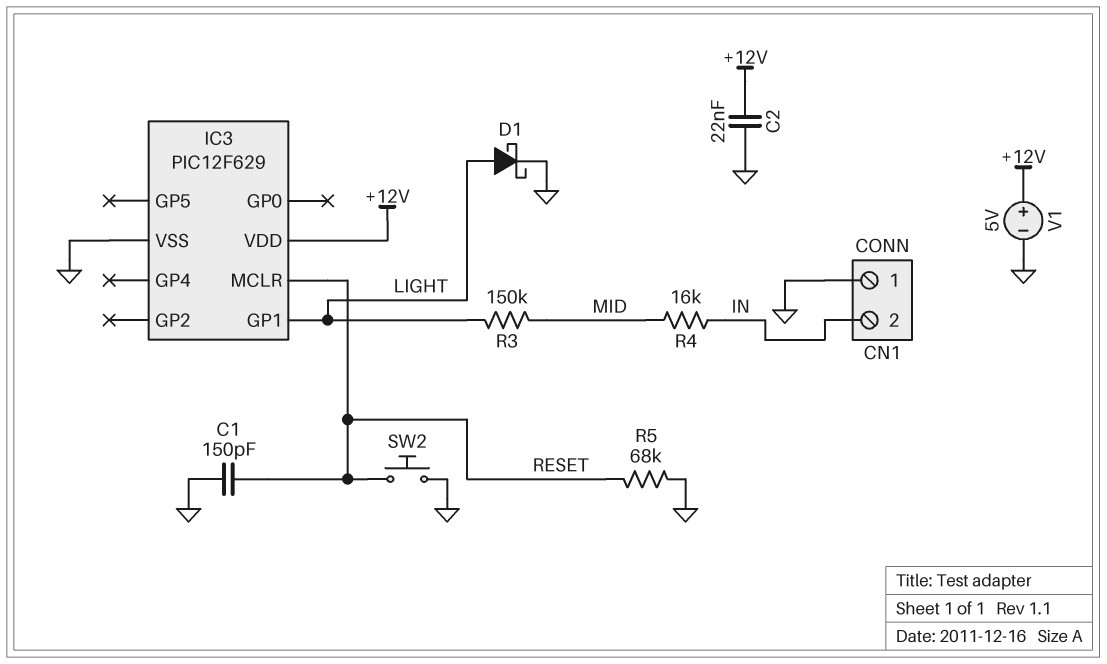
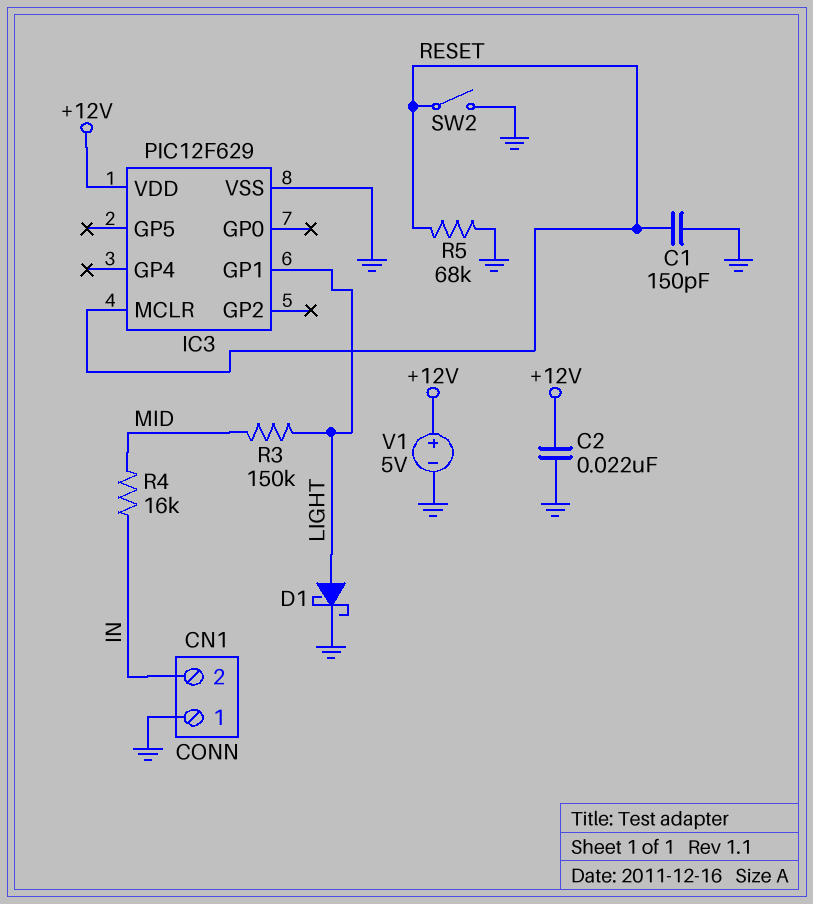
SW2: button (GND, RESET) -> switch (GND, RESET)

